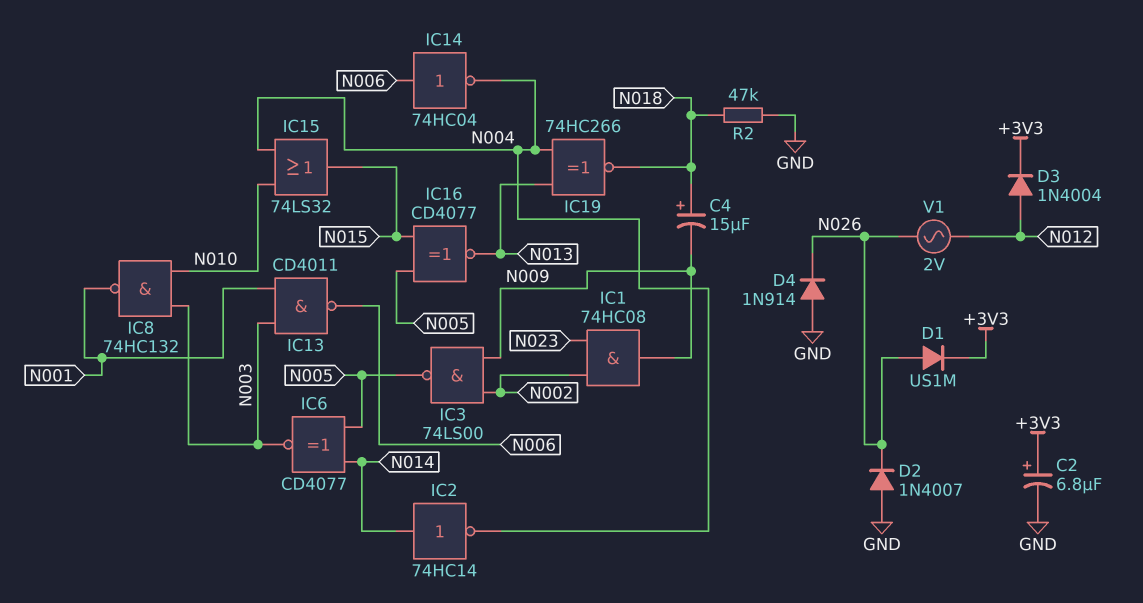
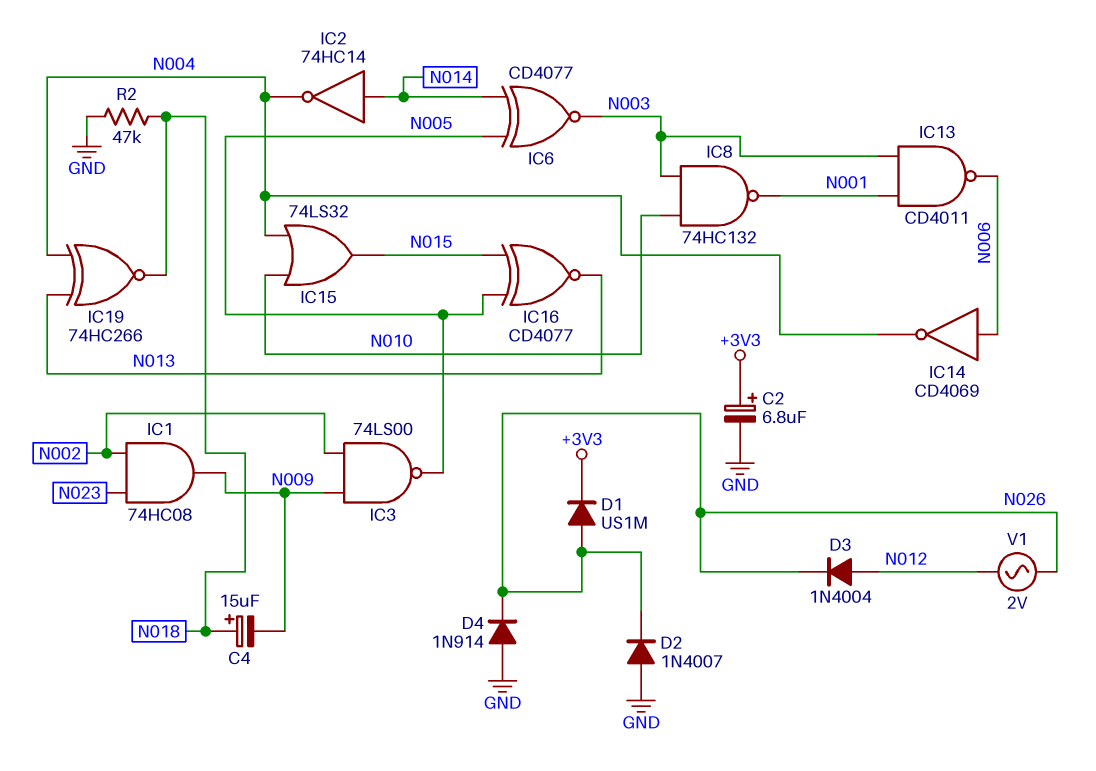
D3: diode 1N4004 (A N012, K +3V3) -> diode 1N4004 (A N012, K N026)
IC14: NOT 74HC04 (in N006, out N004) -> NOT CD4069 (in N006, out N004)

